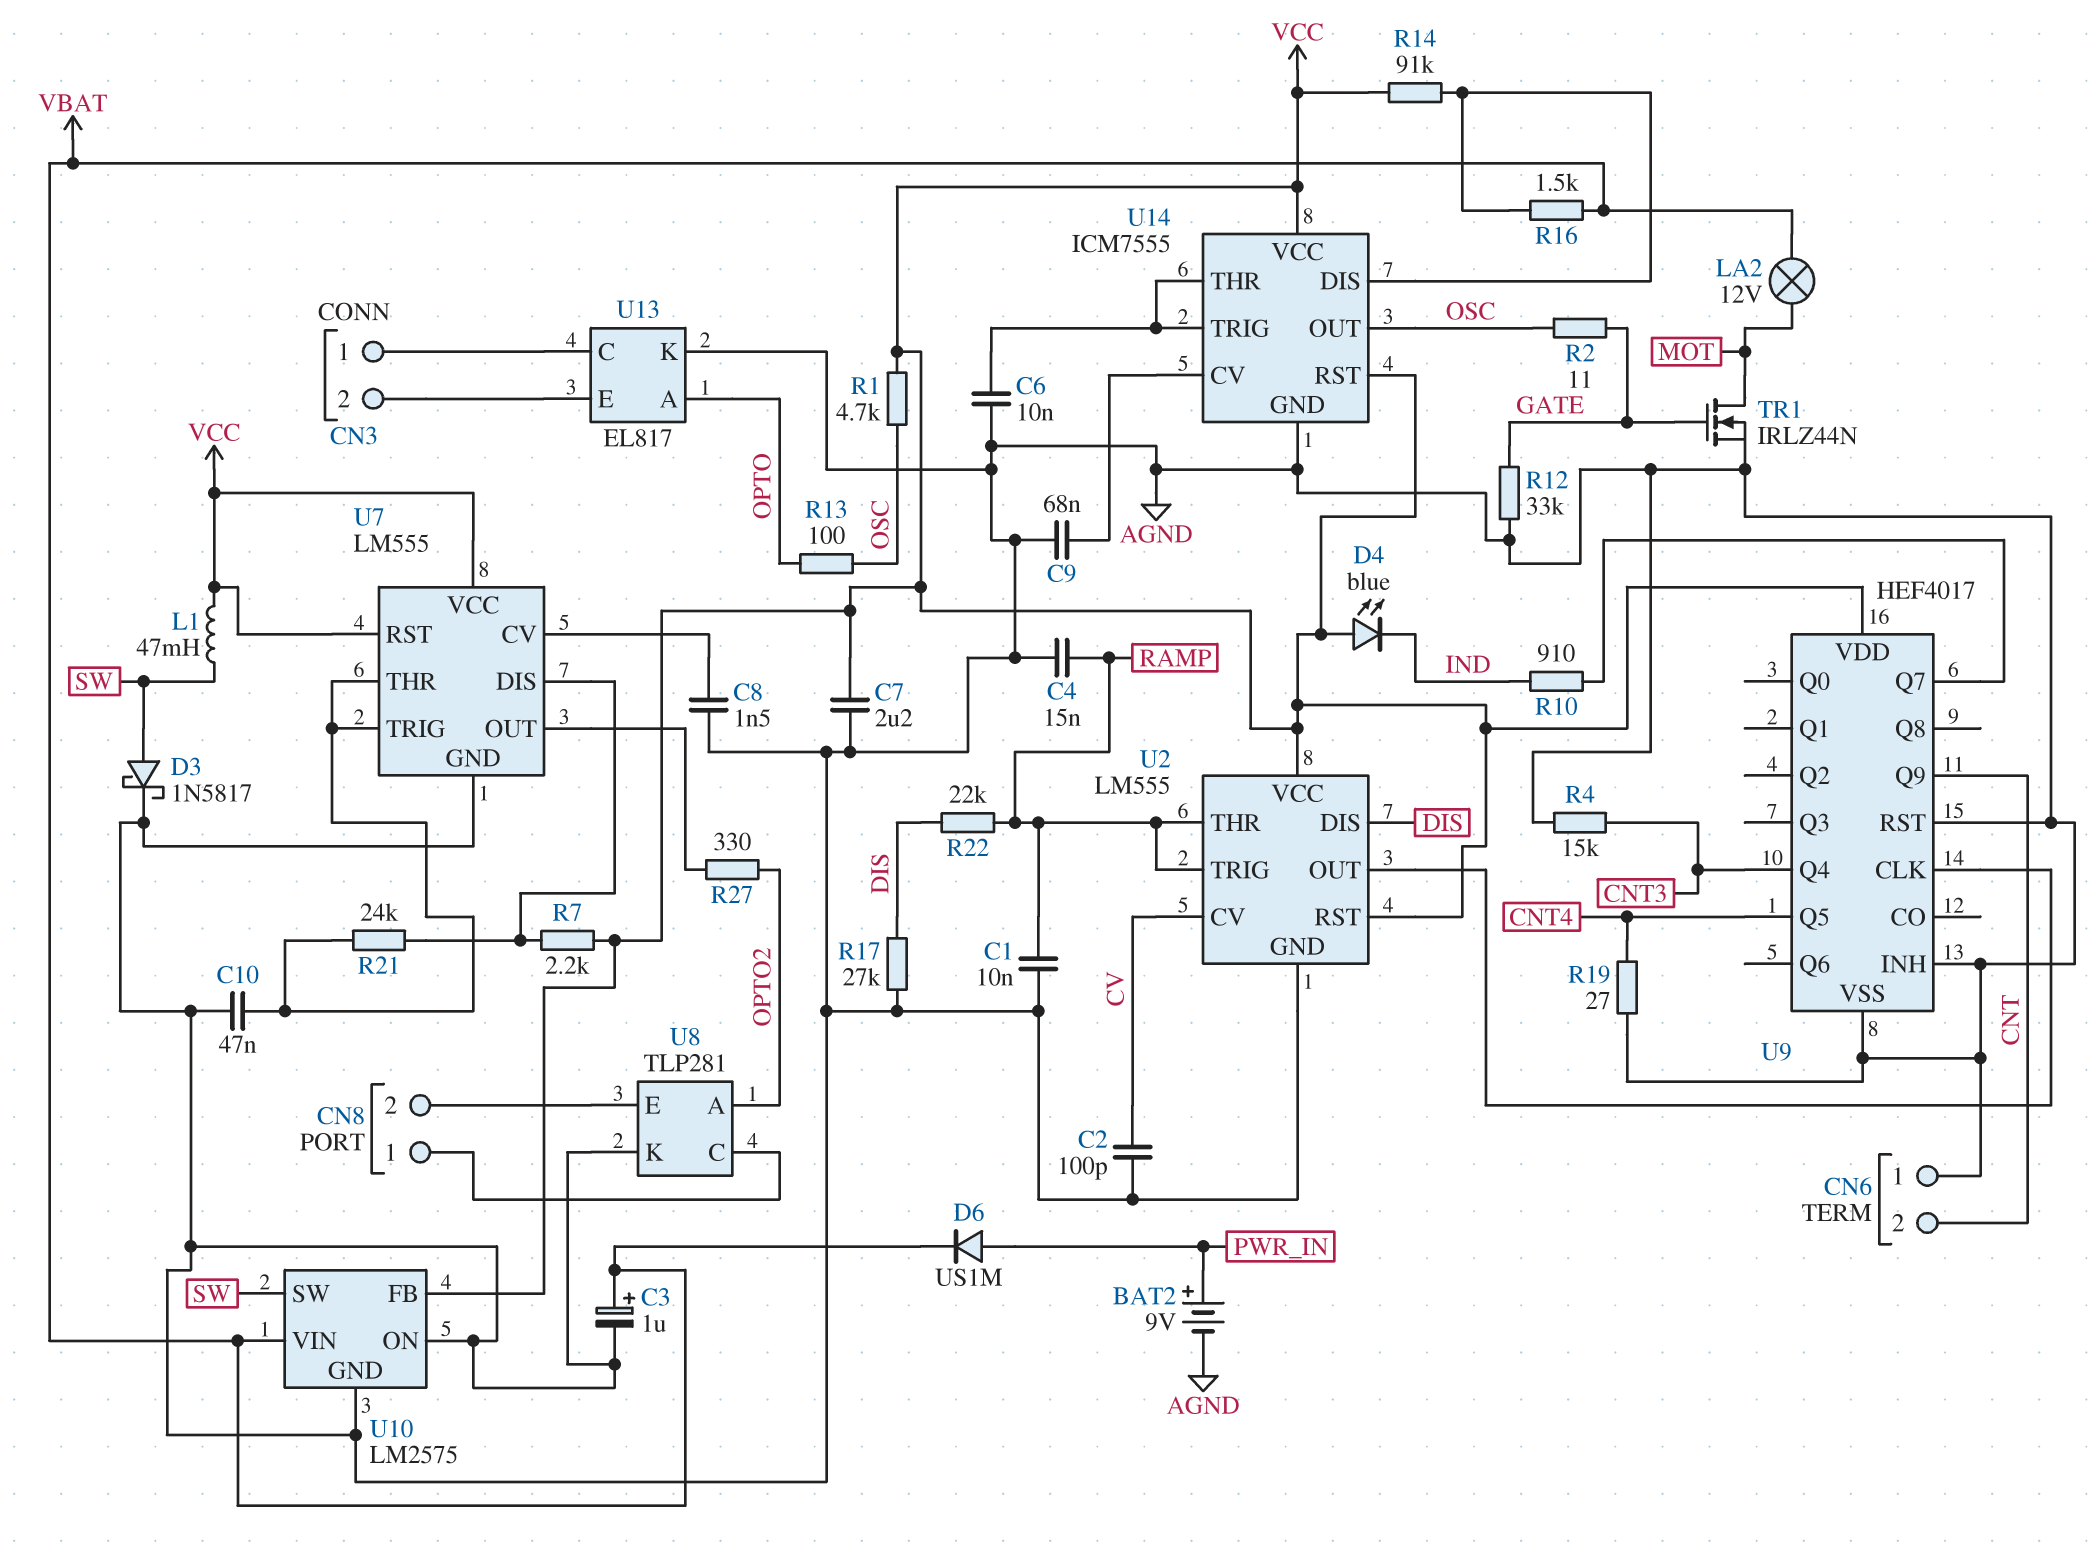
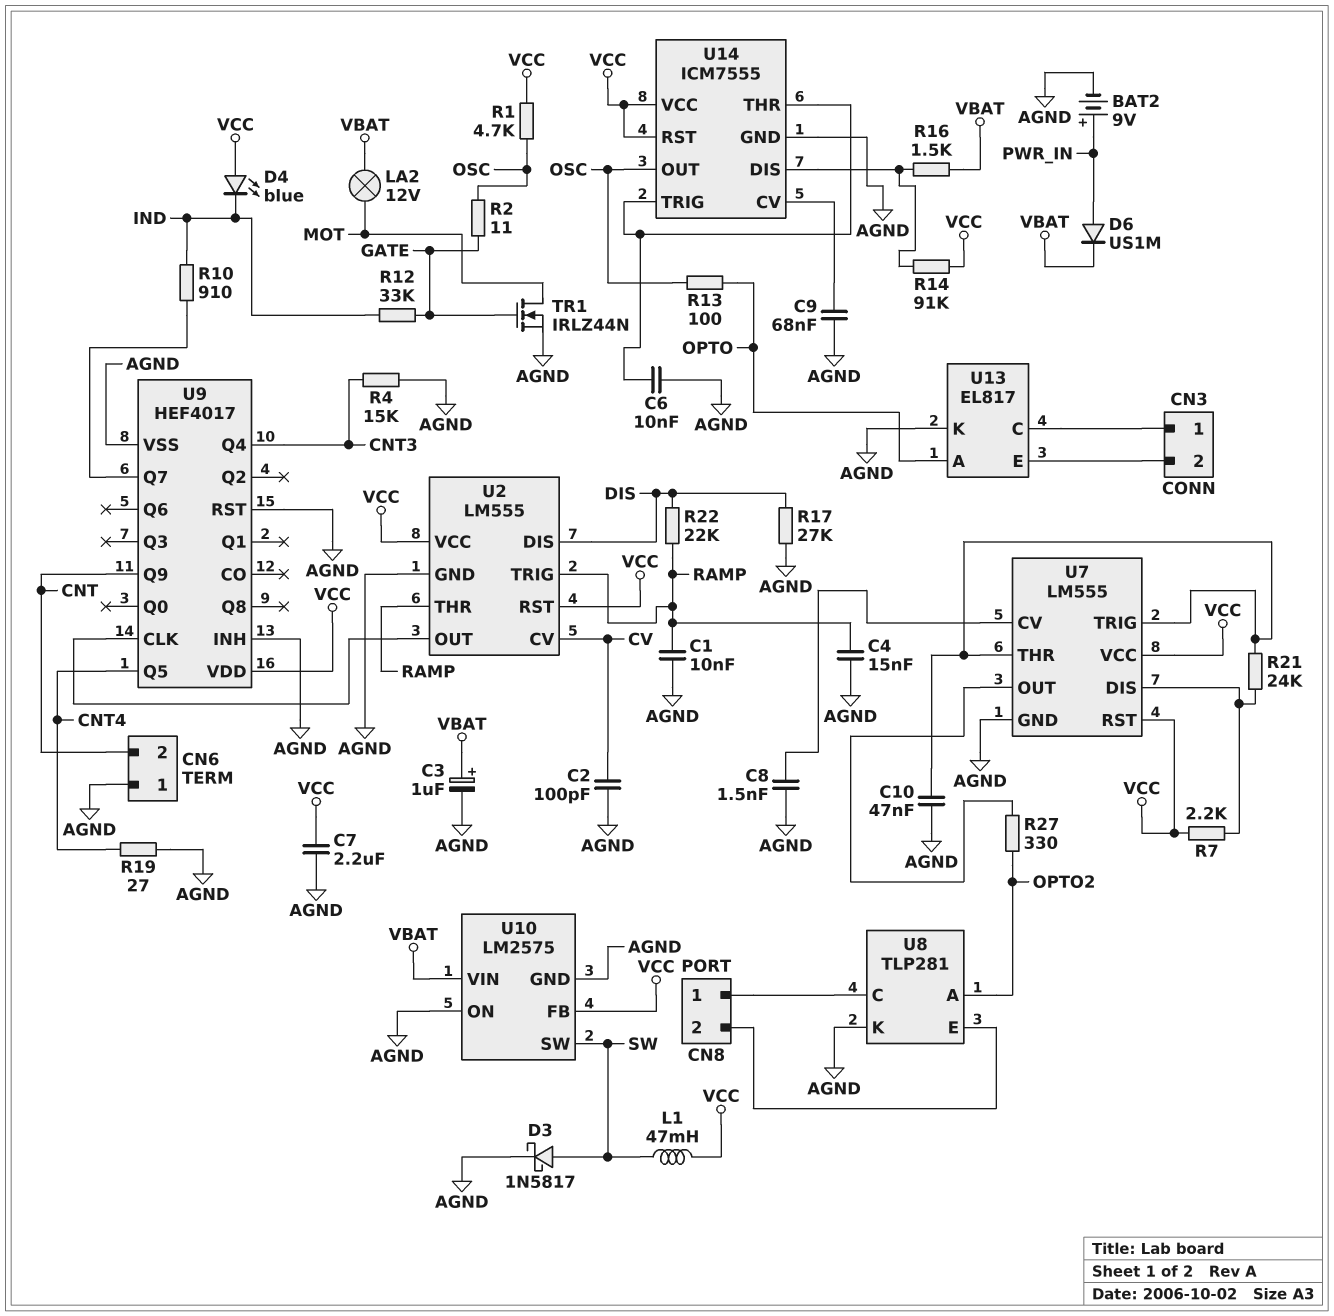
R12: 33k (AGND, GATE) -> 33k (GATE, IND)

